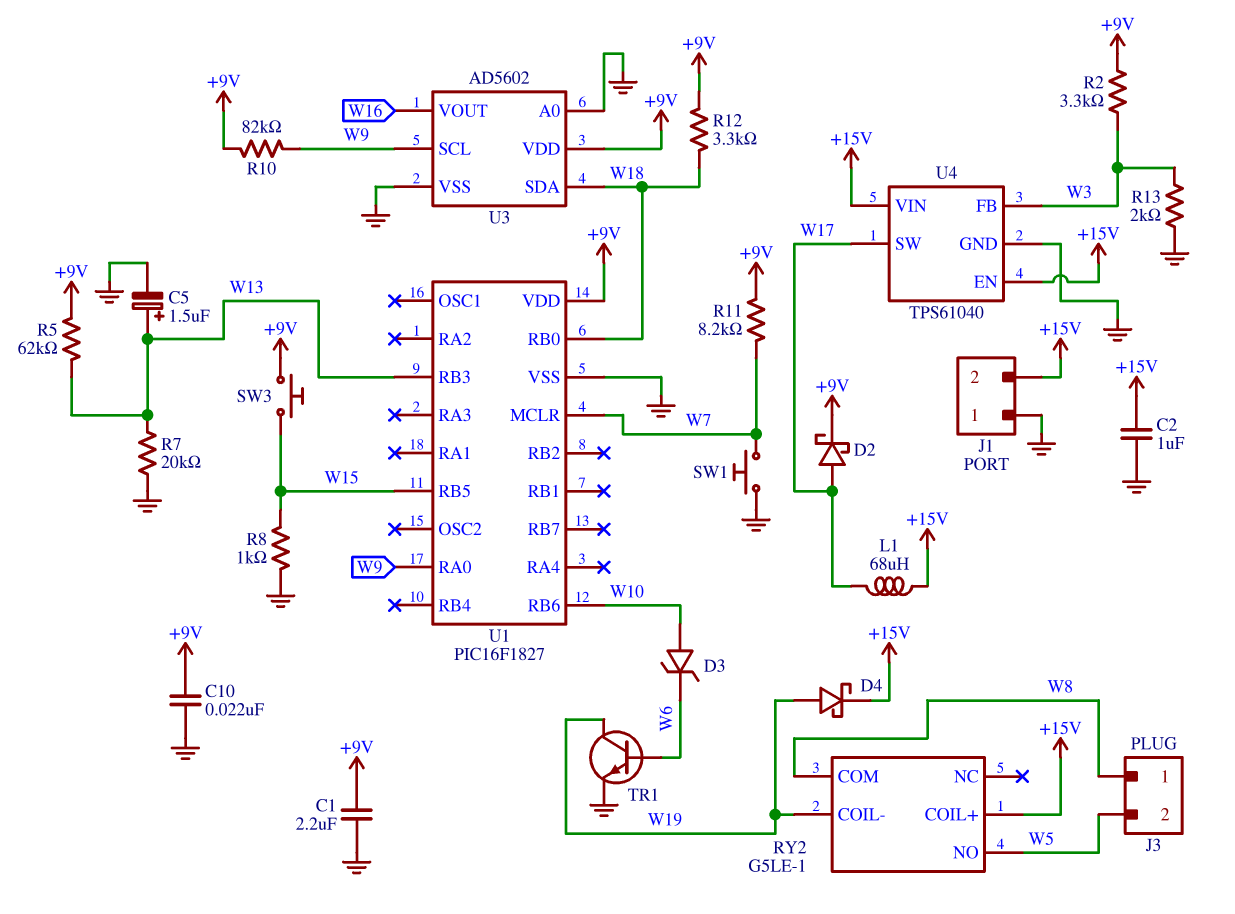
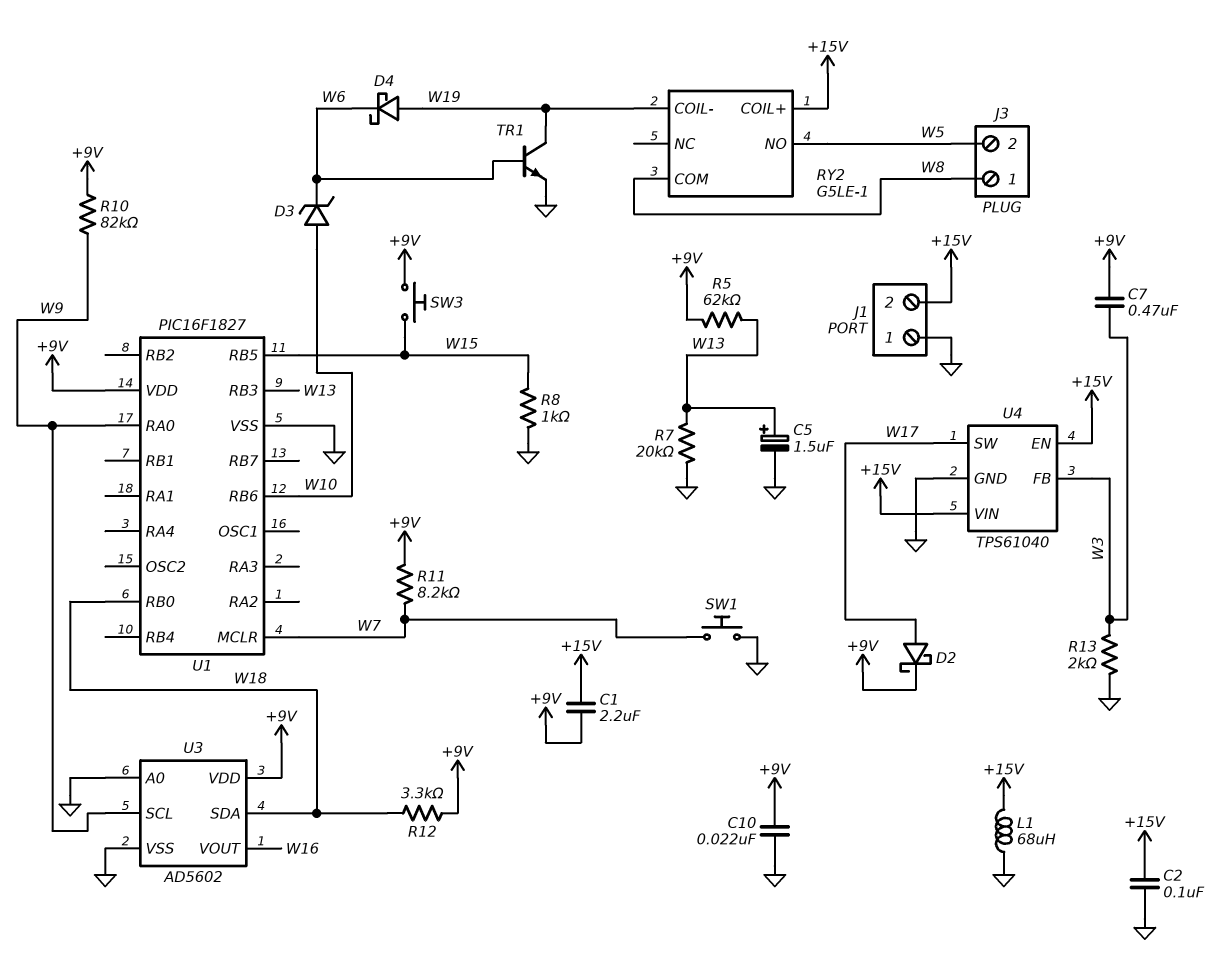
C1: 2.2uF (+9V, GND) -> 2.2uF (+9V, +15V)
C2: 1uF (+15V, GND) -> 100nF (+15V, GND)
C7: none -> 470nF (+9V, W3)
D4: schottky (A W19, K +15V) -> schottky (A W19, K W6)
L1: 68uH (+15V, W17) -> 68uH (+15V, GND)
R2: 3.3k (+9V, W3) -> none

